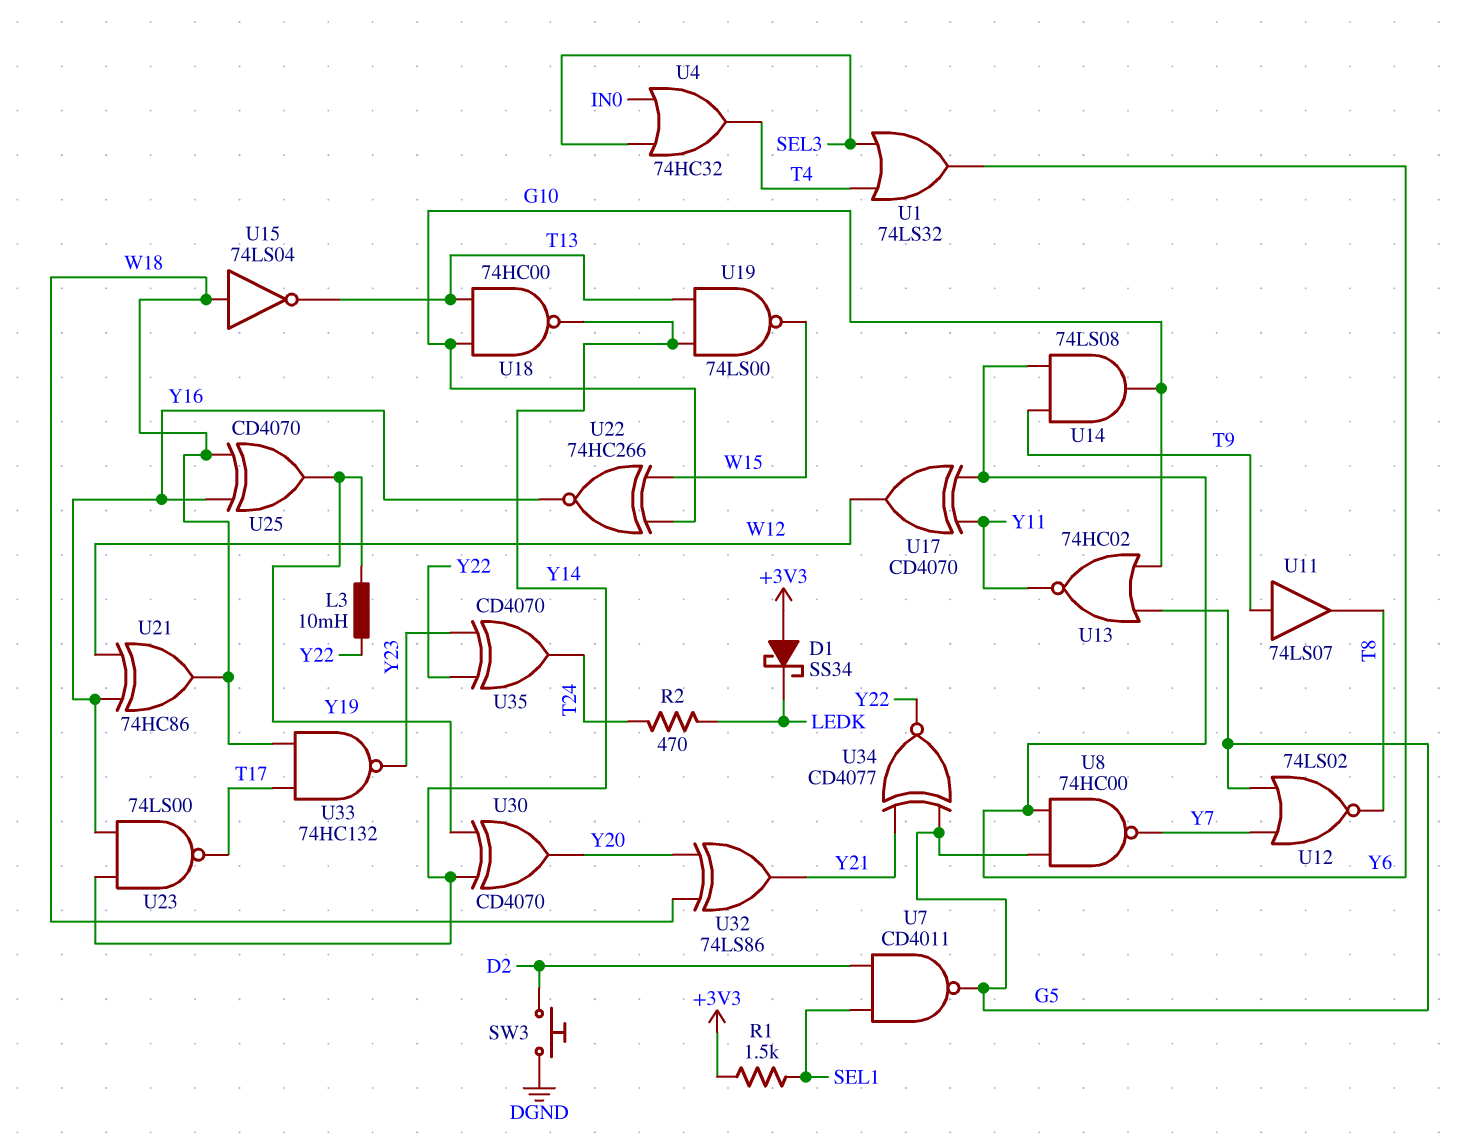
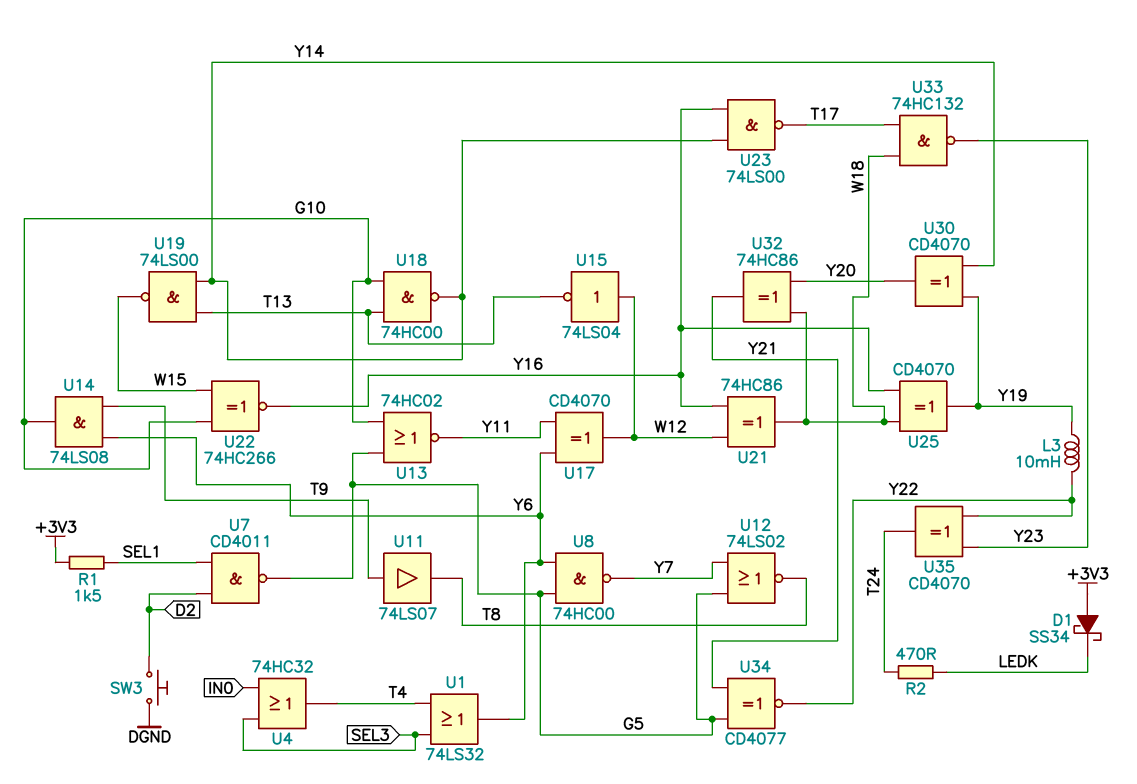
U15: NOT 74LS04 (in W18, out T13) -> NOT 74LS04 (in W12, out T13)
U32: XOR 74LS86 (in W18, in Y20, out Y21) -> XOR 74HC86 (in W18, in Y20, out Y21)

